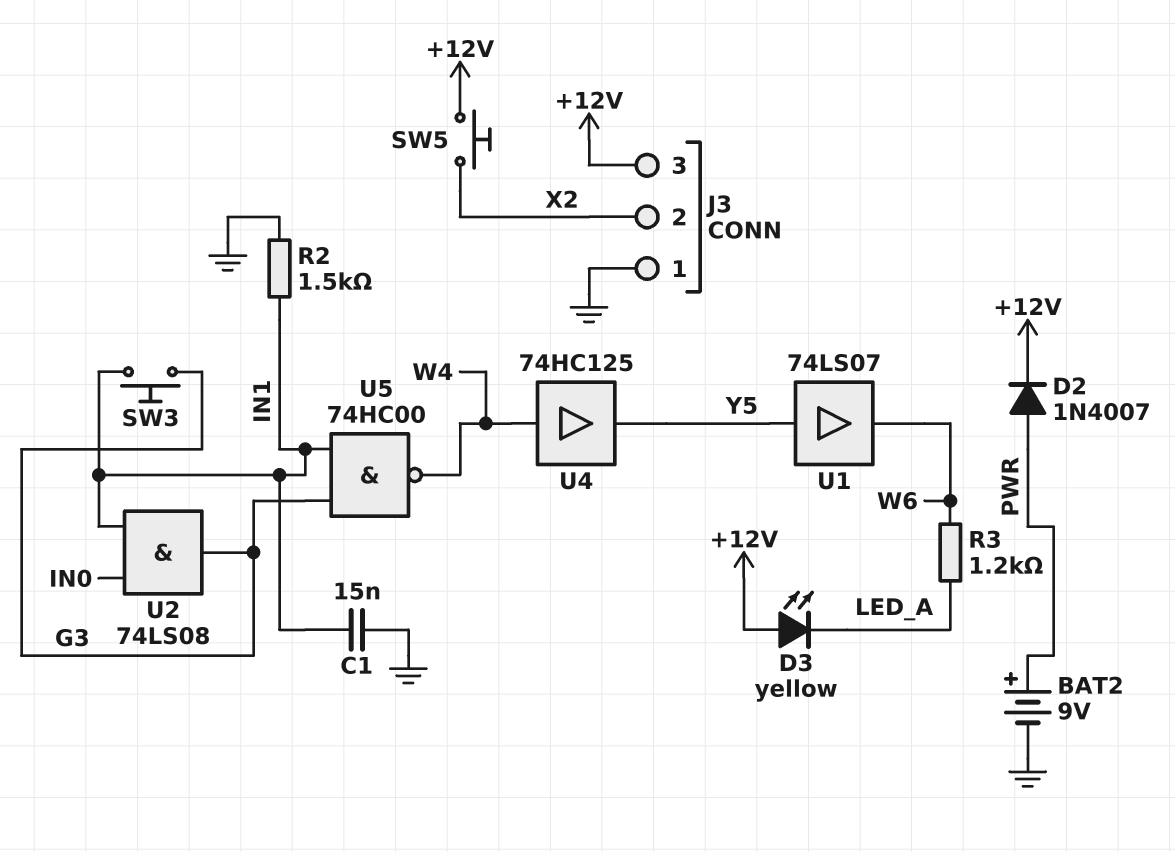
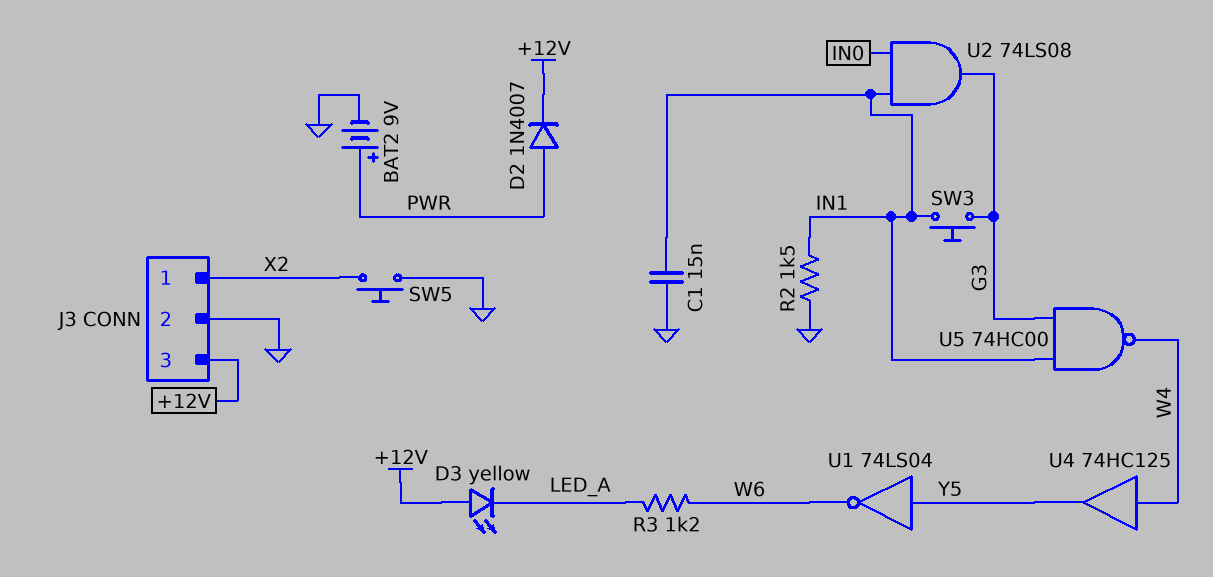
J3 pin 1: GND -> X2
J3 pin 2: X2 -> GND
SW5: button (+12V, X2) -> button (GND, X2)
U1: buffer 74LS07 (in Y5, out W6) -> NOT 74LS04 (in Y5, out W6)

